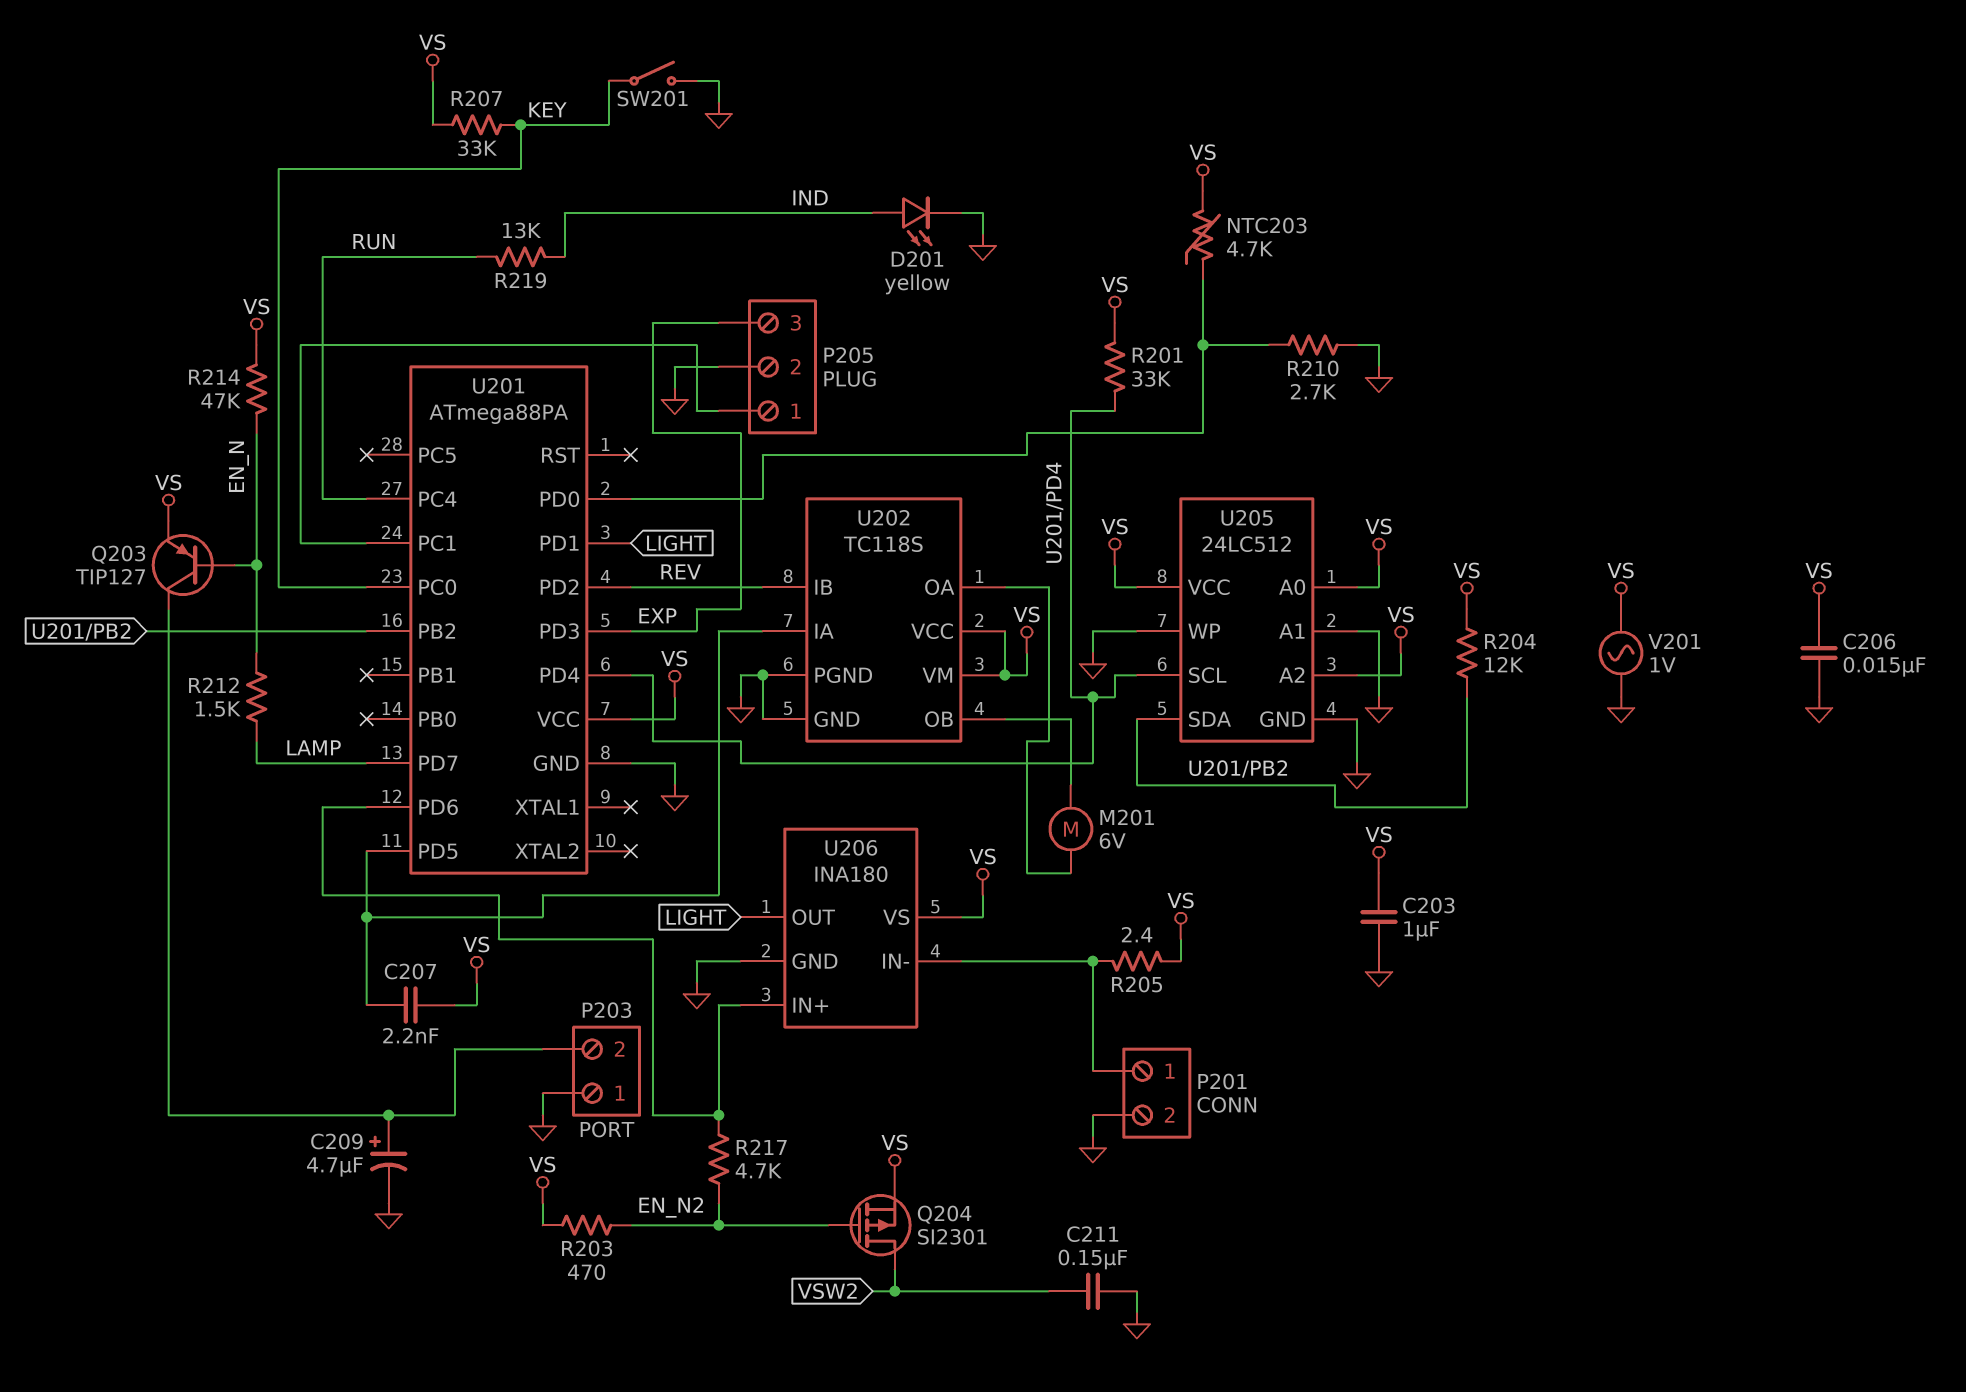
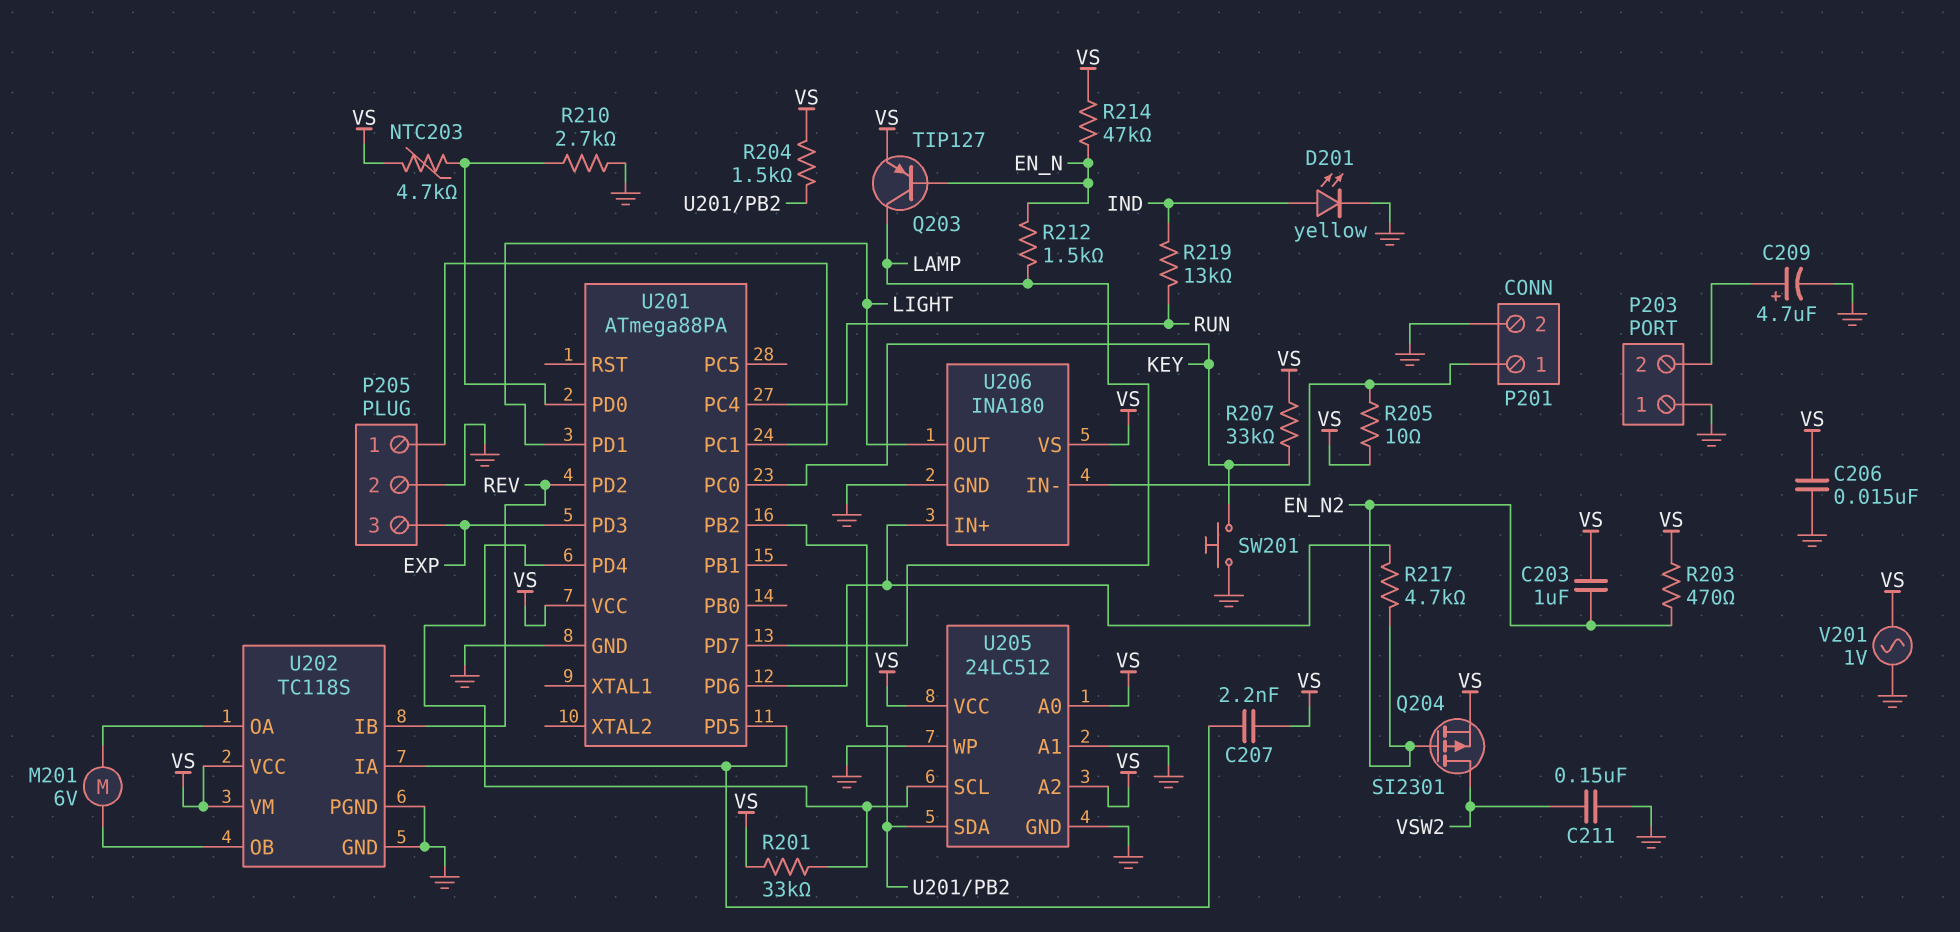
C203: 1uF (GND, VS) -> 1uF (EN_N2, VS)
Q203: PNP TIP127 (B EN_N, C P203/2, E VS) -> PNP TIP127 (B EN_N, C LAMP, E VS)
R204: 12k (U201/PB2, VS) -> 1.5k (U201/PB2, VS)
R205: 2.4 (P201/1, VS) -> 10 (P201/1, VS)
SW201: switch (GND, KEY) -> button (GND, KEY)

